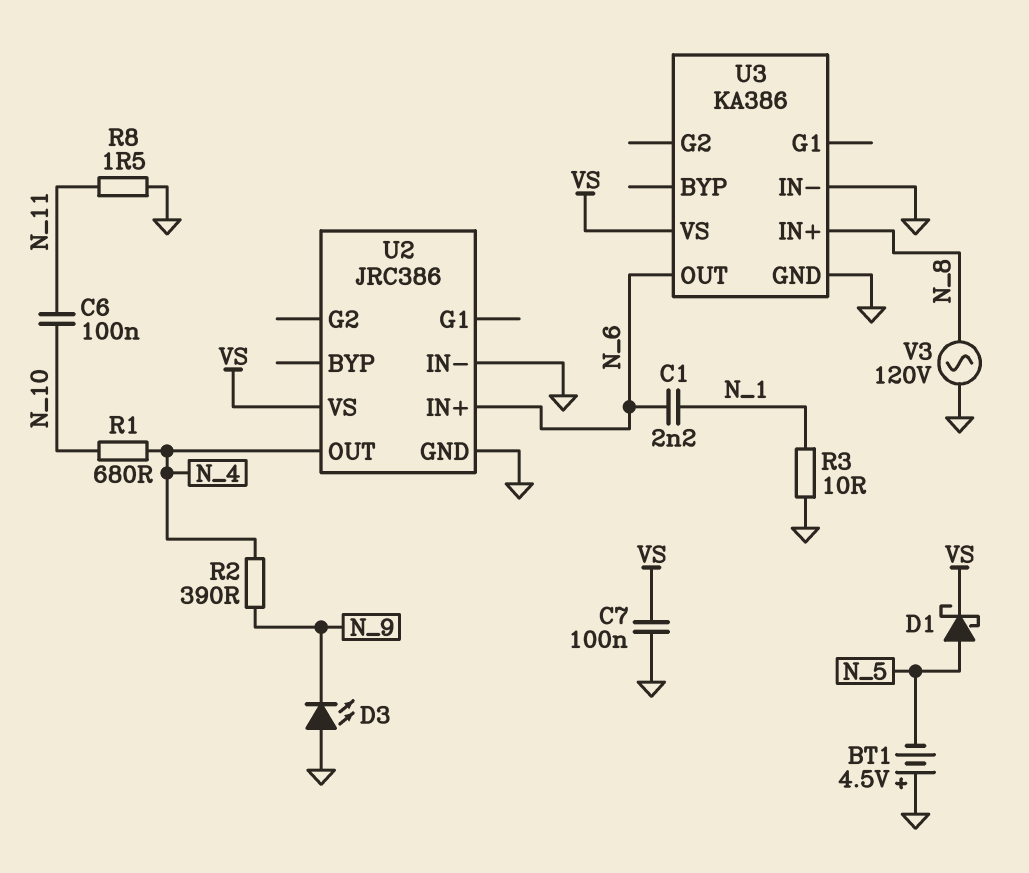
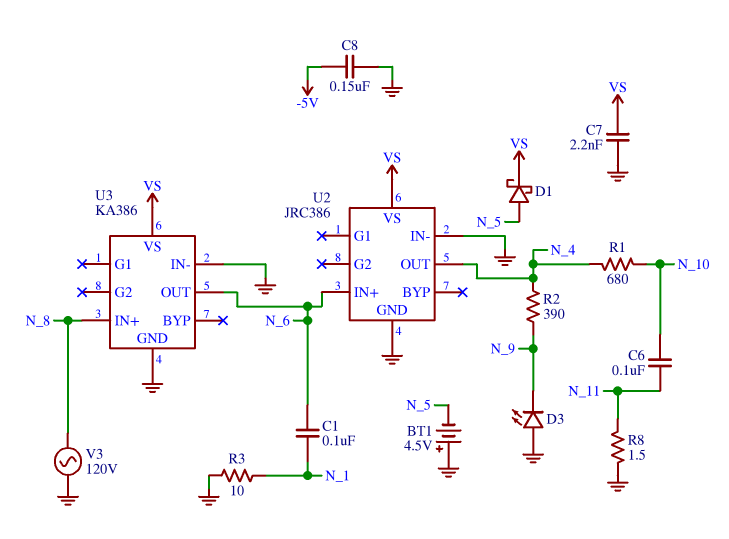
C1: 2.2nF (N_1, N_6) -> 100nF (N_1, N_6)
C7: 100nF (GND, VS) -> 2.2nF (GND, VS)
C8: none -> 150nF (-5V, GND)

